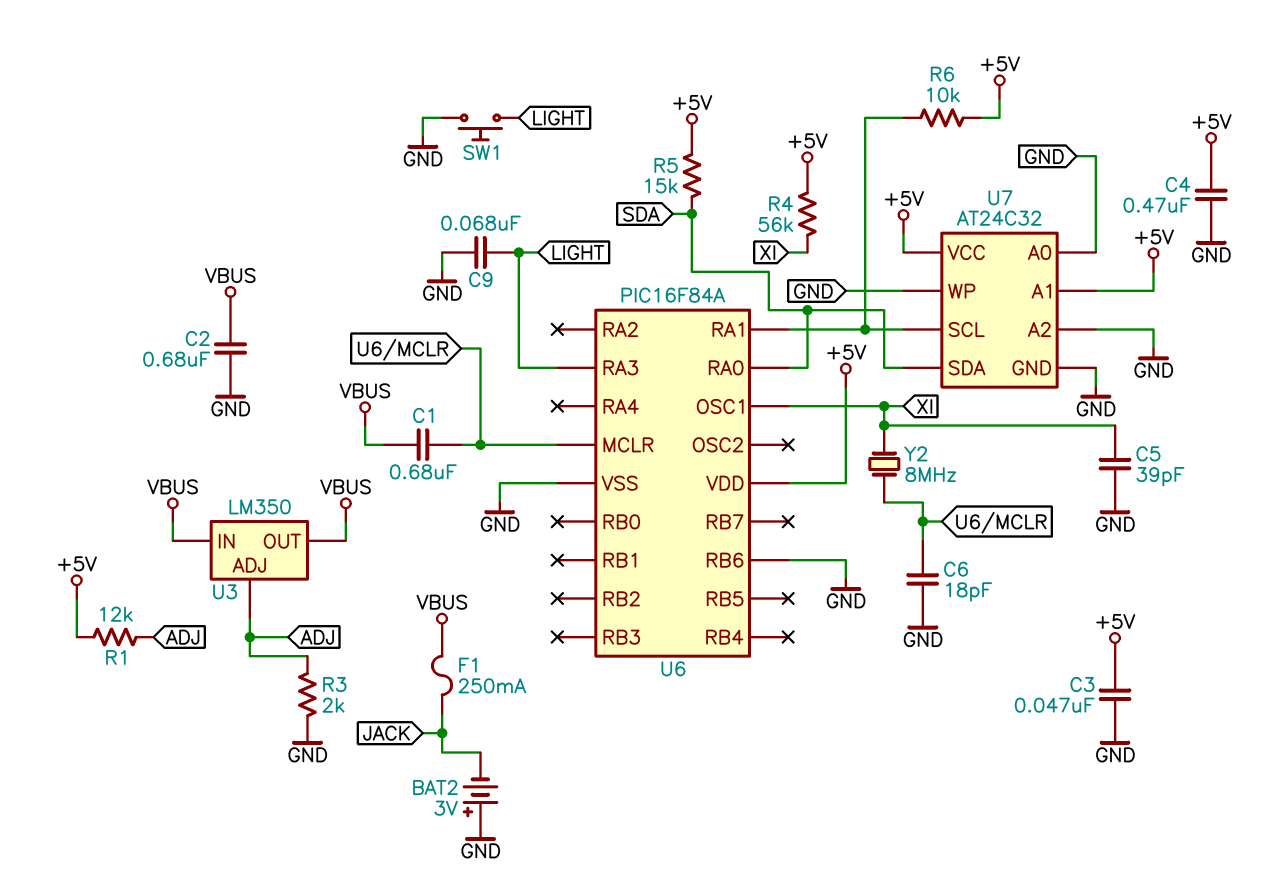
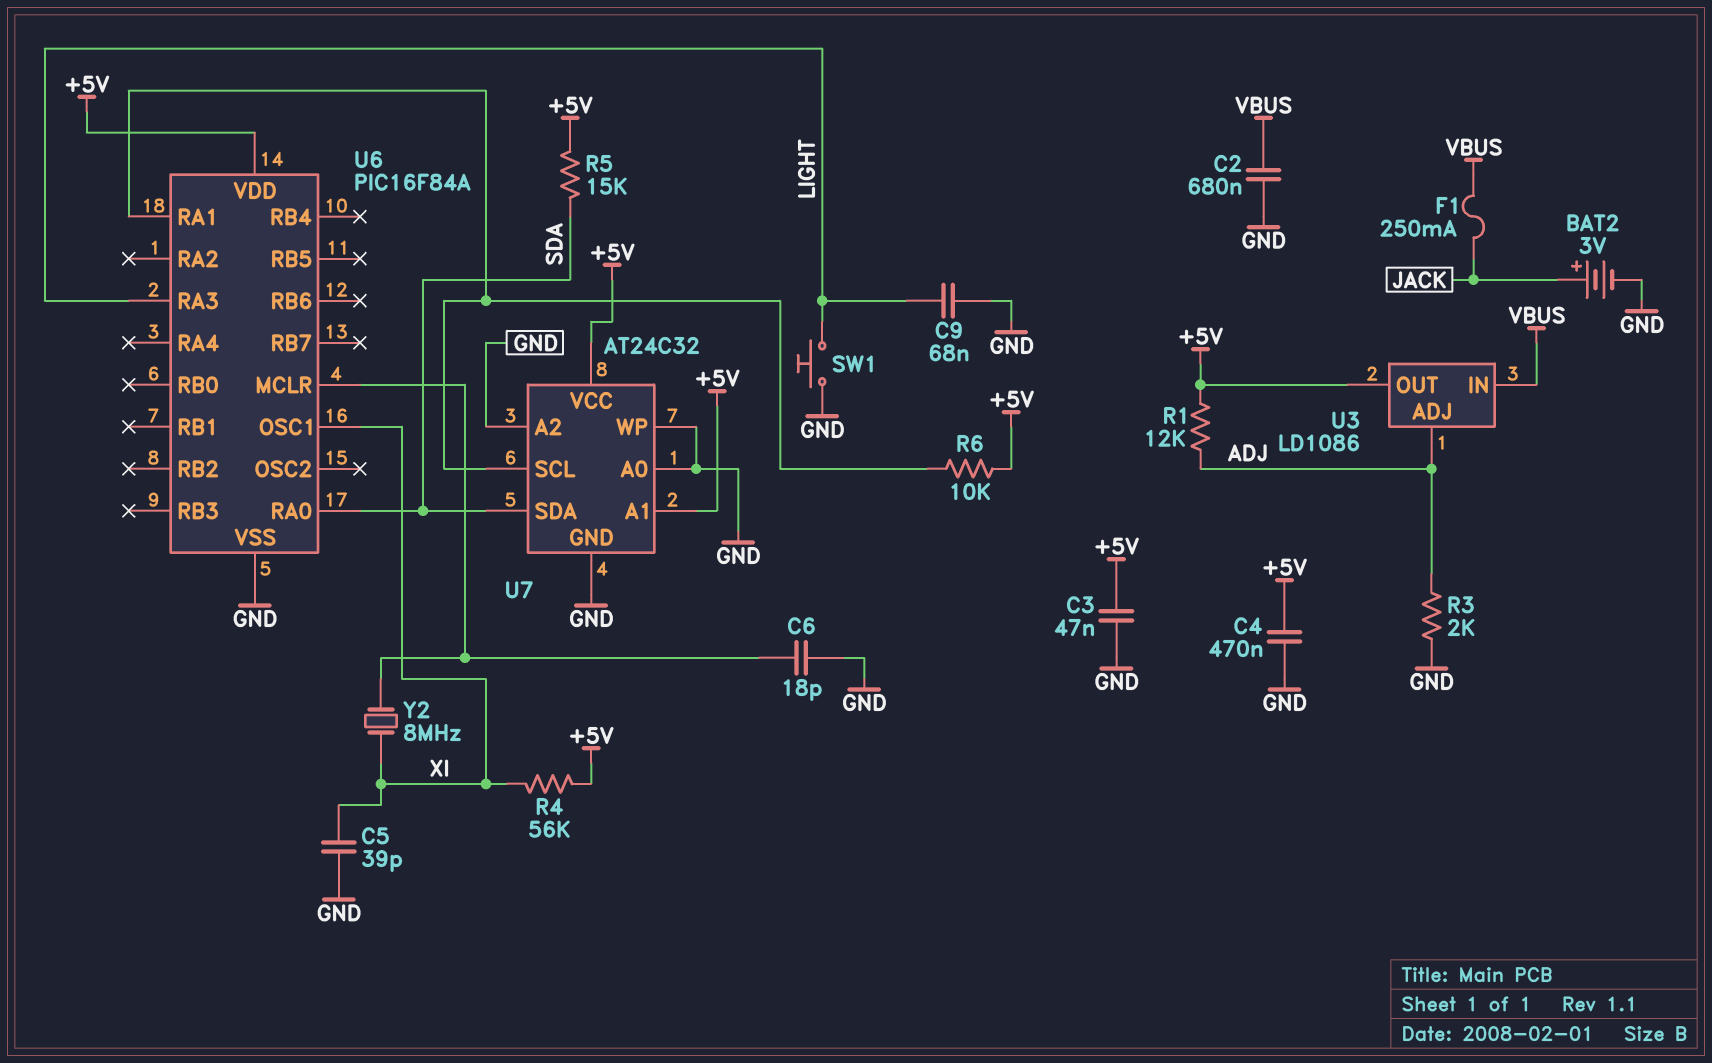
BAT2: 3V (plus GND, minus JACK) -> 3V (plus JACK, minus GND)
C1: 680nF (U6/MCLR, VBUS) -> none
U3: LM350 -> LD1086
U3 pin OUT: VBUS -> +5V
U6 pin RB6: GND -> none

